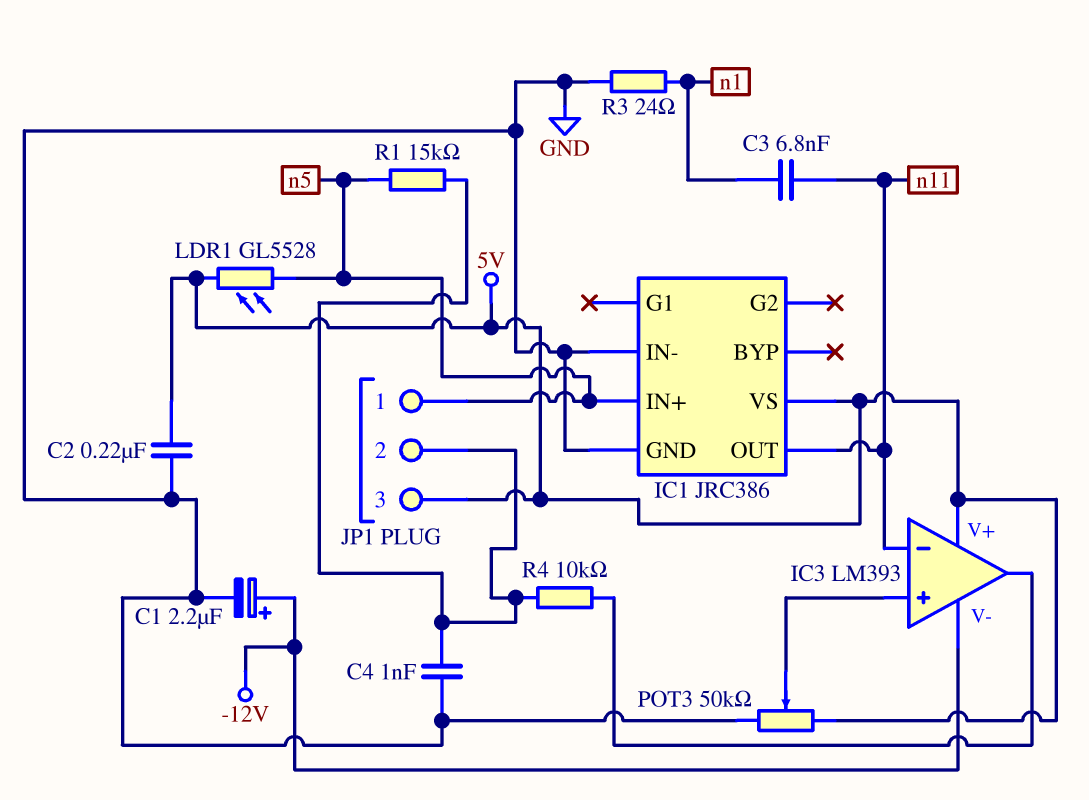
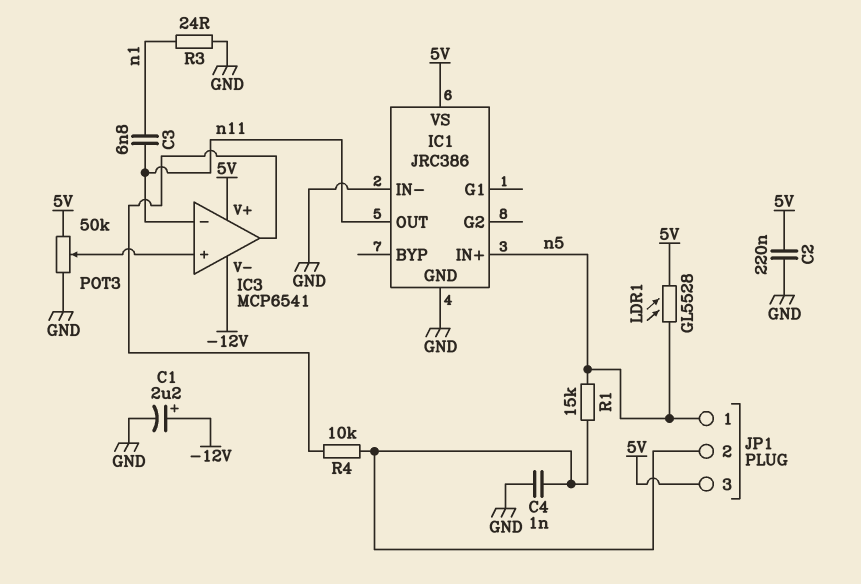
IC3: LM393 -> MCP6541

